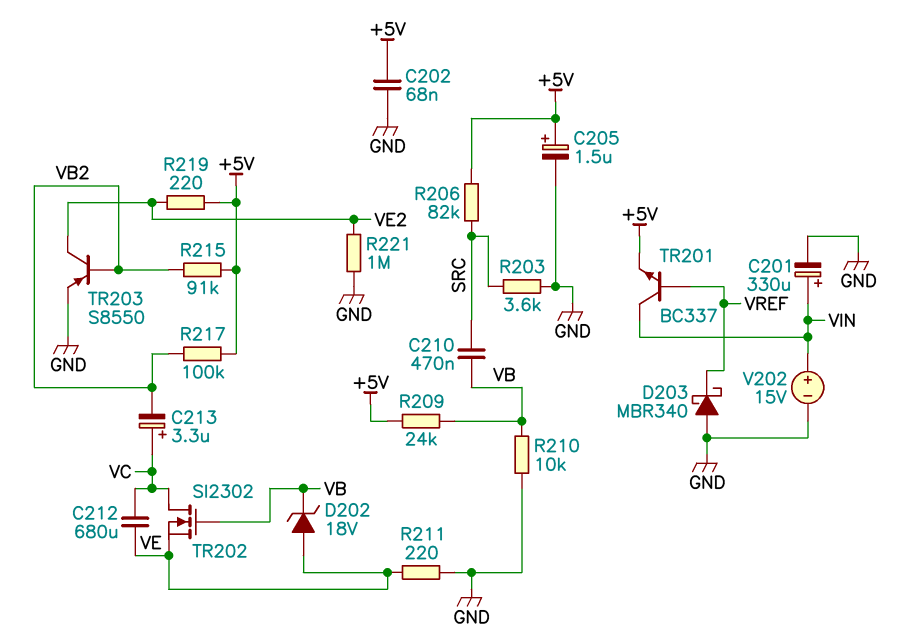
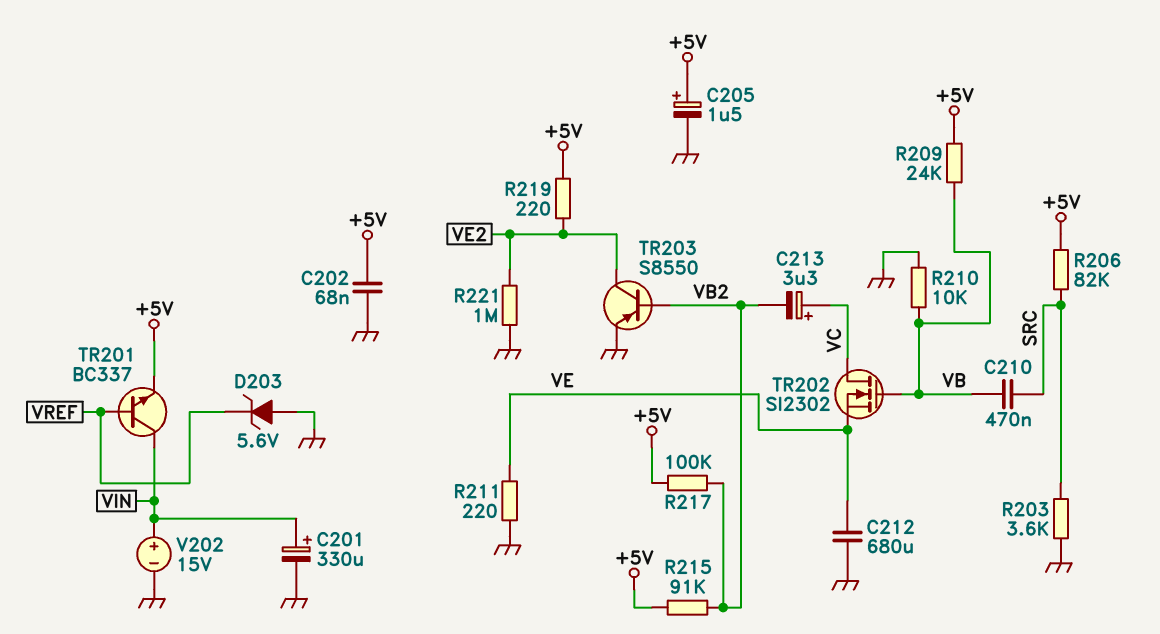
C212: 680uF (VC, VE) -> 680uF (GND, VE)
D202: zener 18V (A VE, K VB) -> none
D203: schottky MBR340 (A GND, K VREF) -> zener 5.6V (A GND, K VREF)

